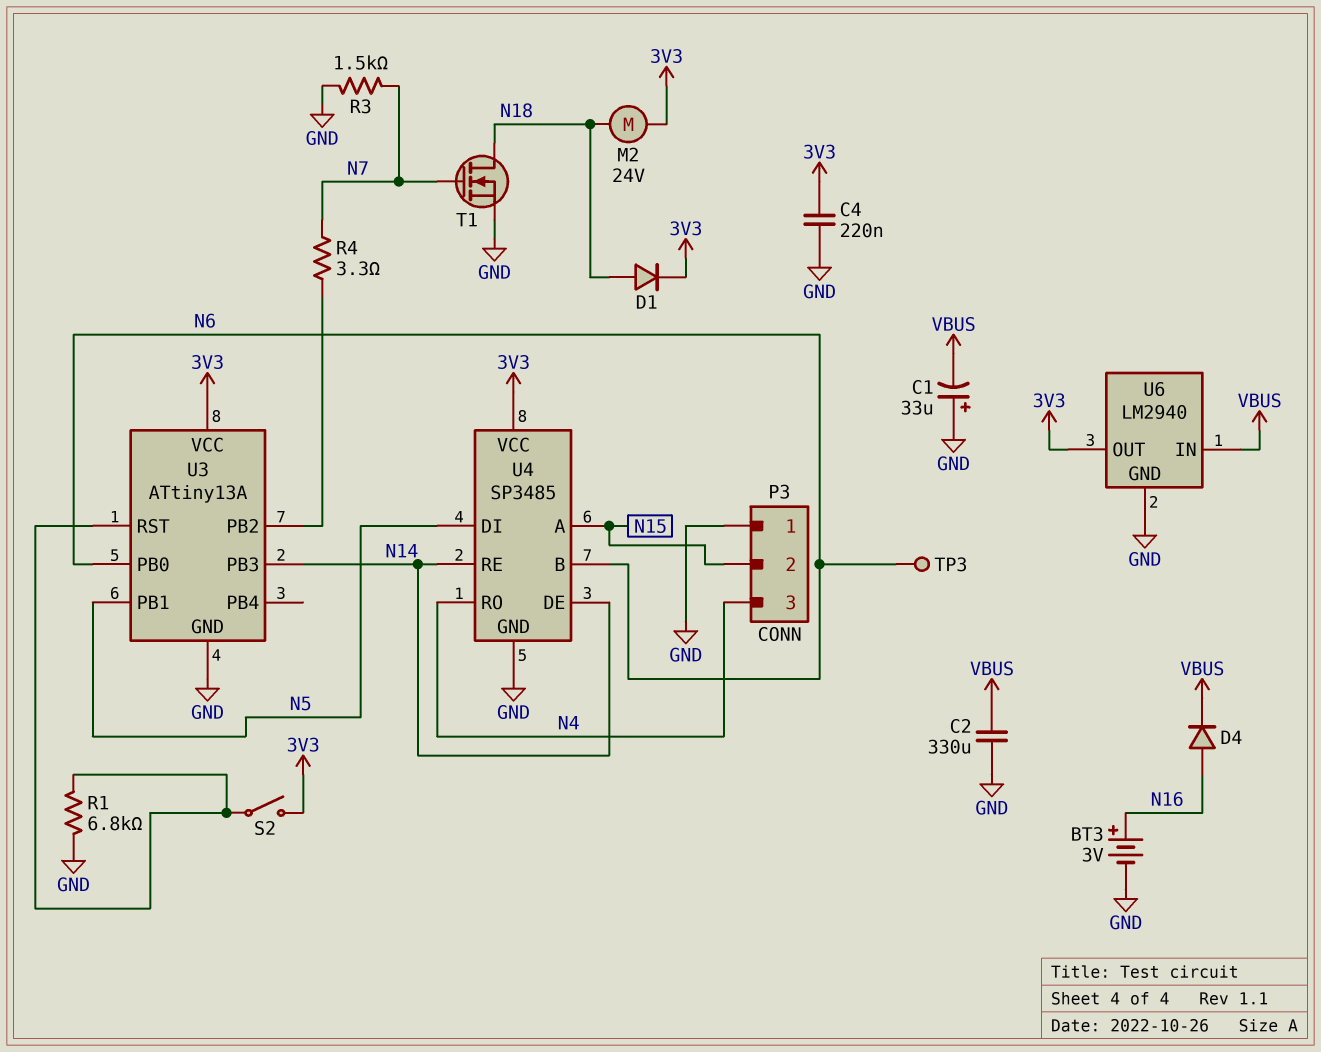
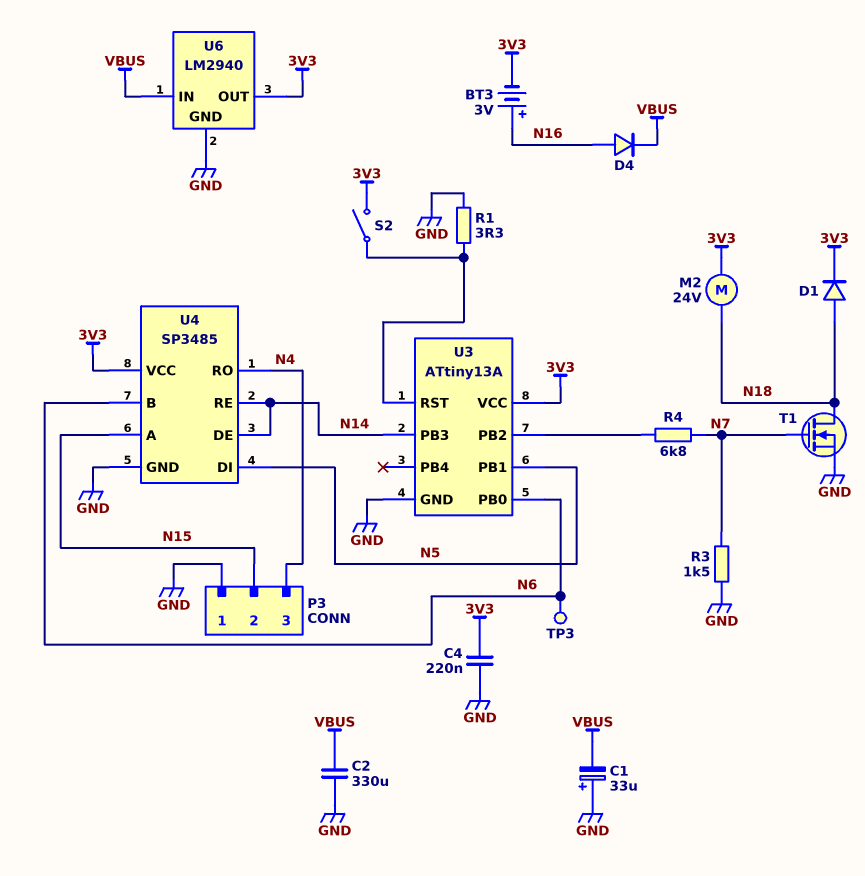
BT3: 3V (plus N16, minus GND) -> 3V (plus N16, minus 3V3)
R1: 6.8k (GND, U3/RST) -> 3.3 (GND, U3/RST)
R4: 3.3 (N7, U3/PB2) -> 6.8k (N7, U3/PB2)

